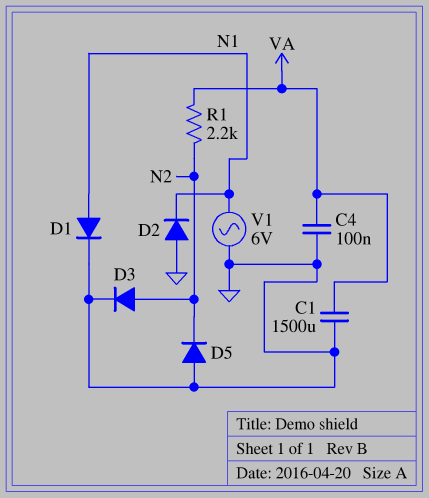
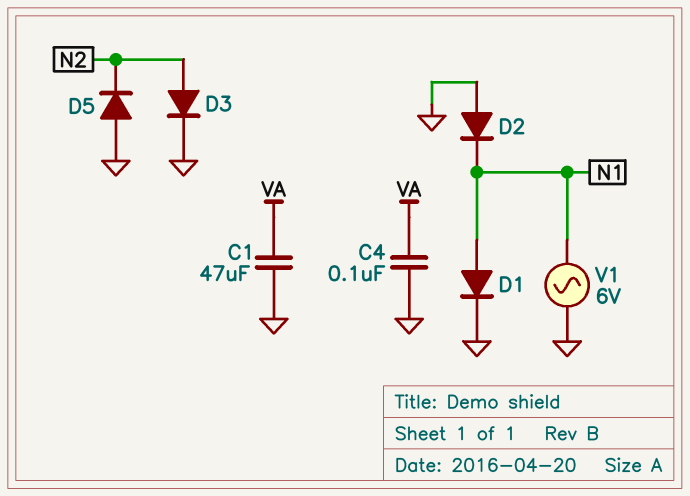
C1: 1500uF (GND, VA) -> 47uF (GND, VA)
R1: 2.2k (N2, VA) -> none

